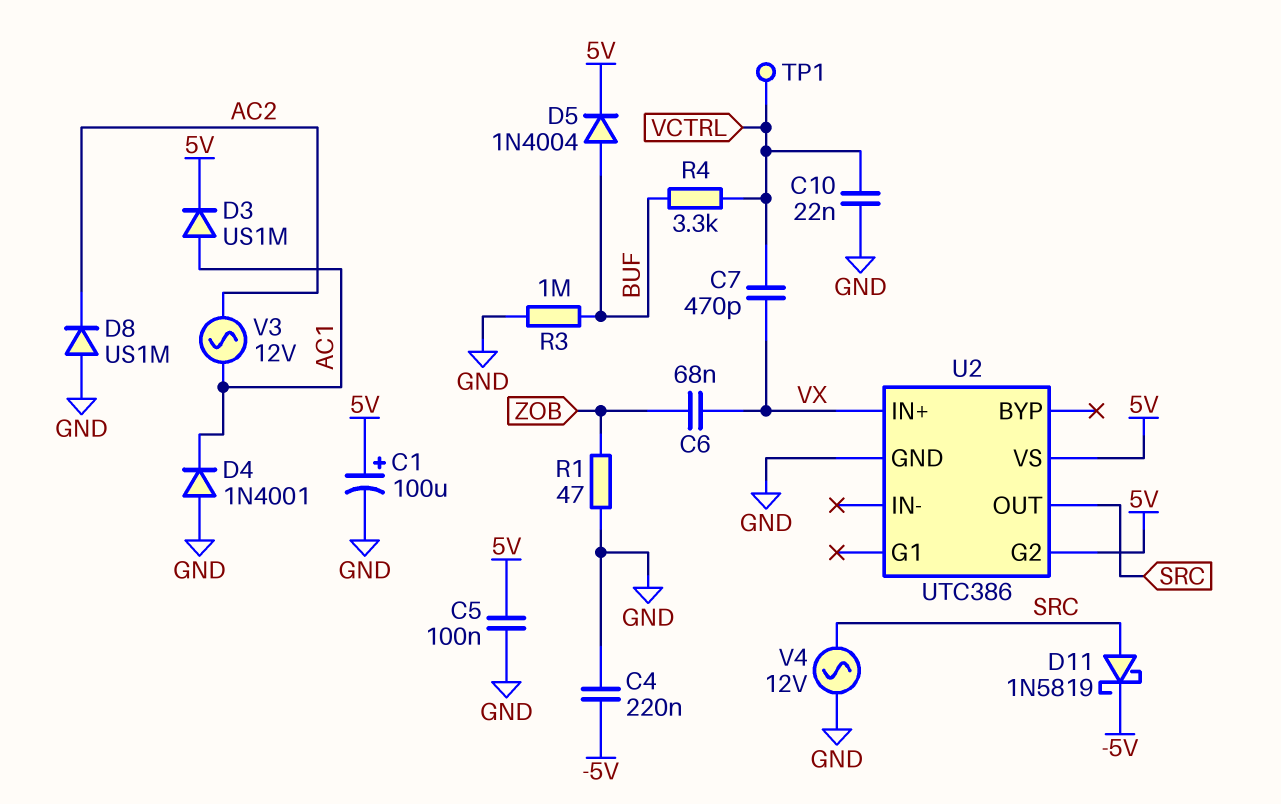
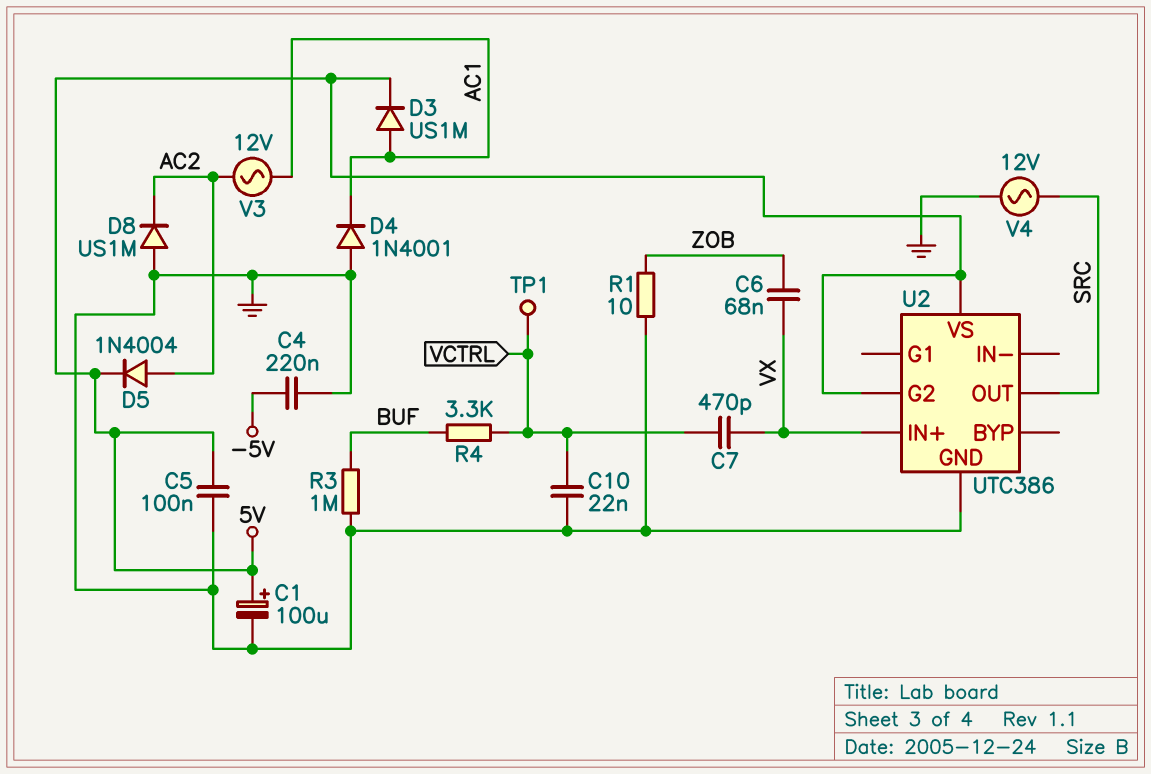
D5: diode 1N4004 (A BUF, K 5V) -> diode 1N4004 (A AC2, K 5V)
D11: schottky 1N5819 (A SRC, K -5V) -> none
R1: 47 (GND, ZOB) -> 10 (GND, ZOB)

